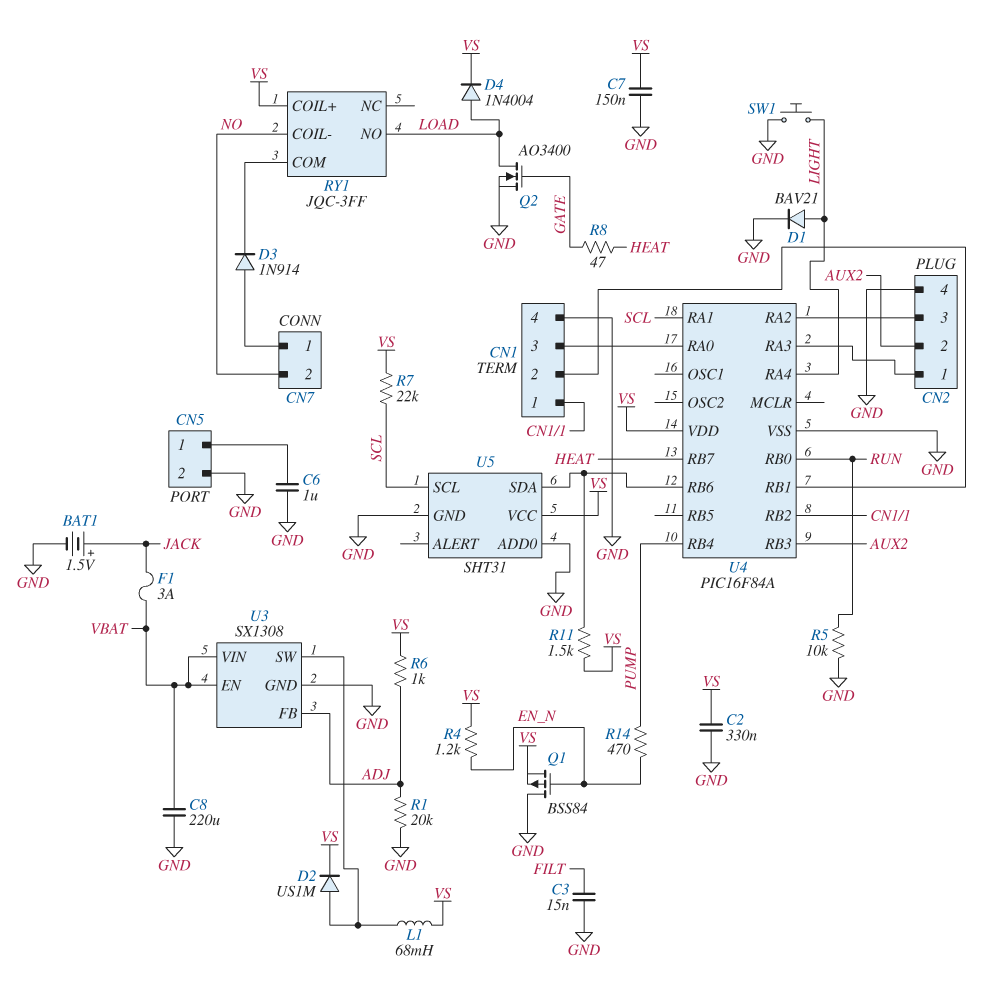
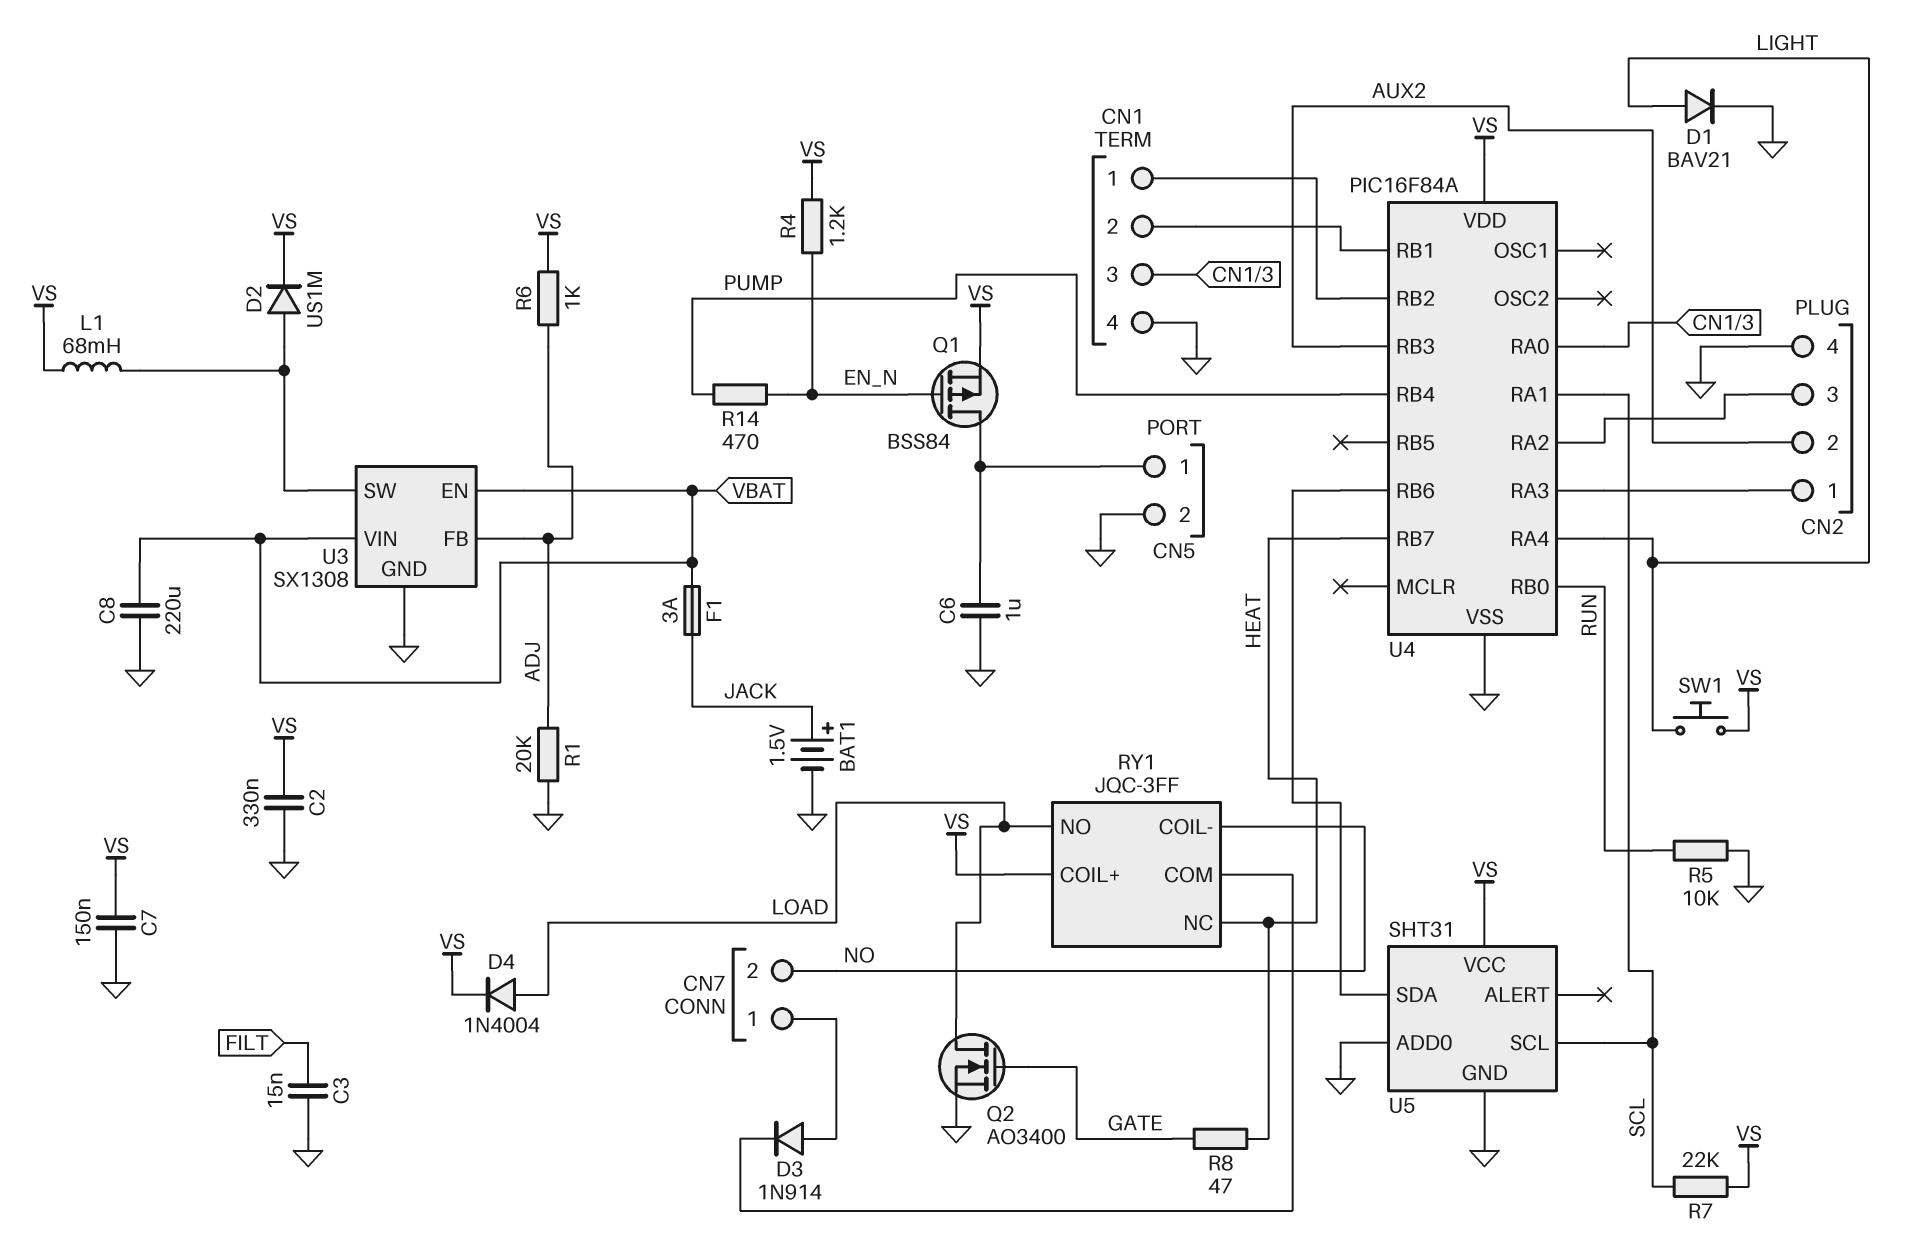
Q1: PMOS BSS84 (G EN_N, D GND, S VS) -> PMOS BSS84 (G EN_N, D CN5/1, S VS)
R11: 1.5k (U4/RB6, VS) -> none
RY1 pin NC: none -> HEAT
SW1: button (GND, LIGHT) -> button (LIGHT, VS)

